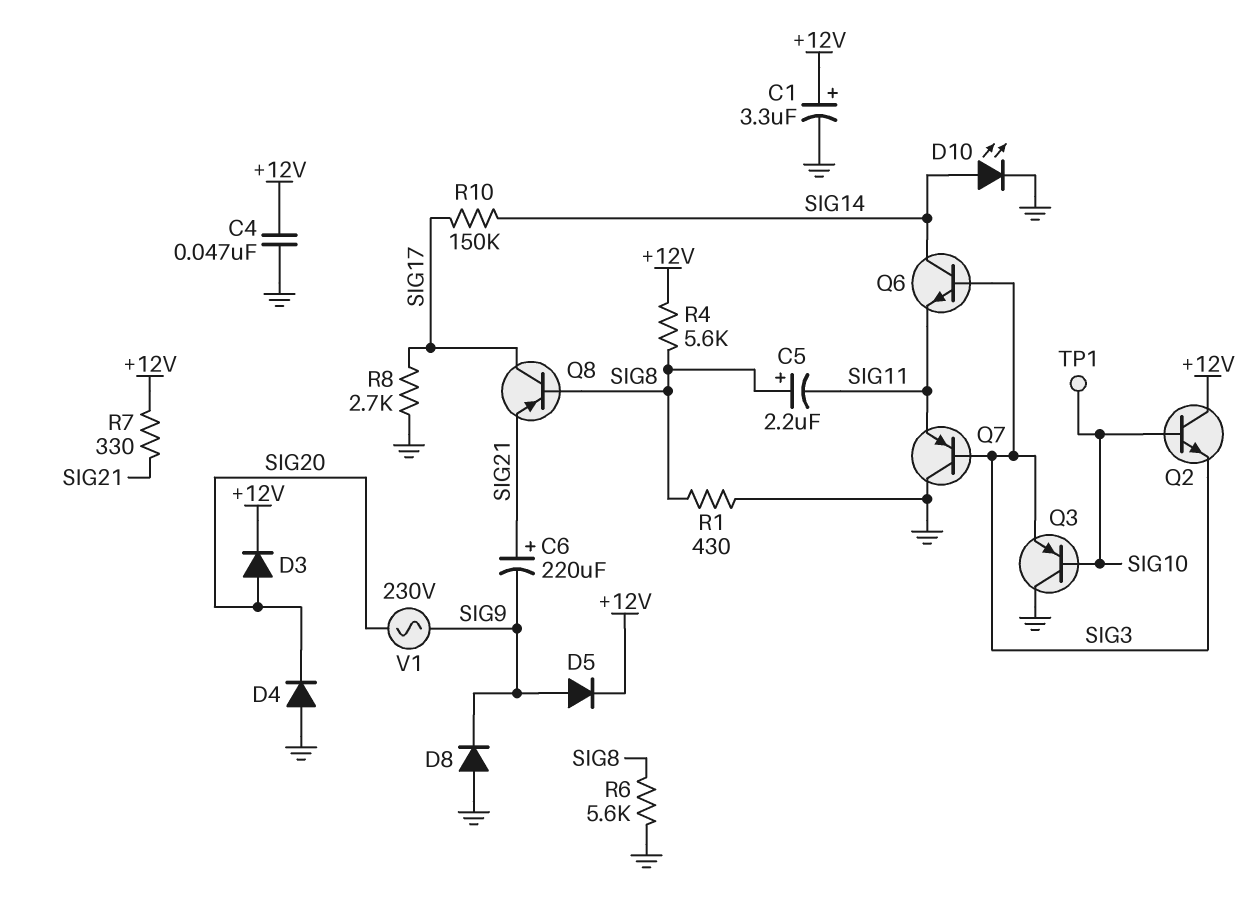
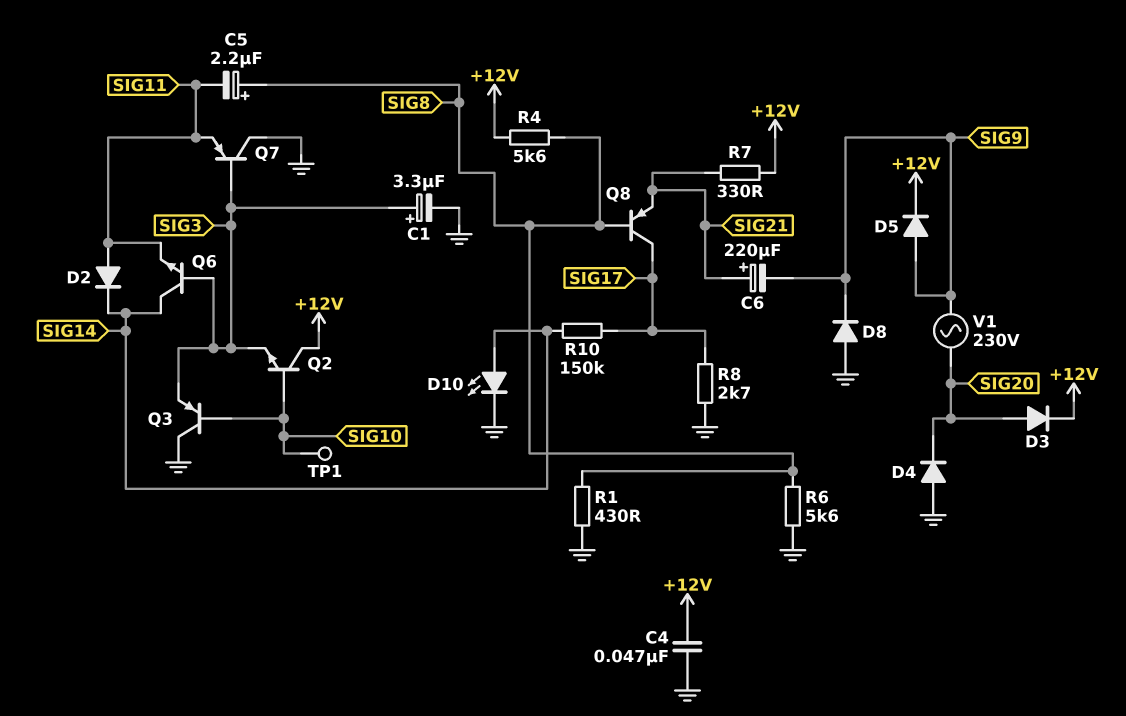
C1: 3.3uF (plus +12V, minus GND) -> 3.3uF (plus SIG3, minus GND)
D2: none -> diode (A SIG11, K SIG14)

